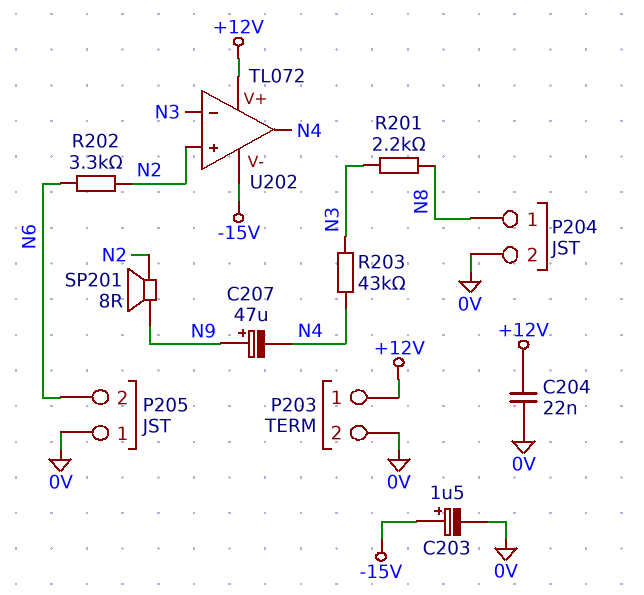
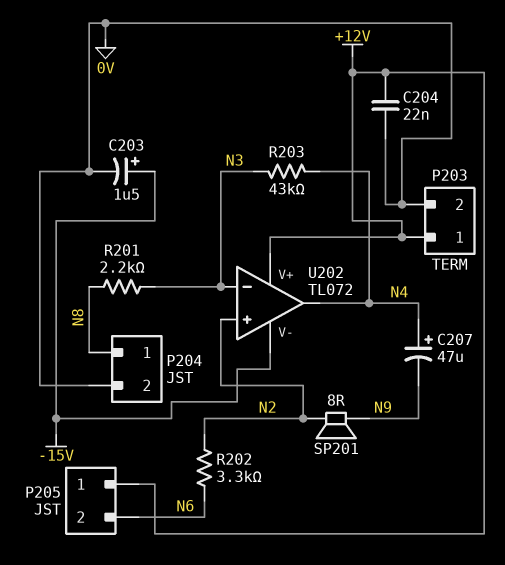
C207: 47uF (plus N9, minus N4) -> 47uF (plus N4, minus N9)
P205 pin 1: 0V -> +12V

